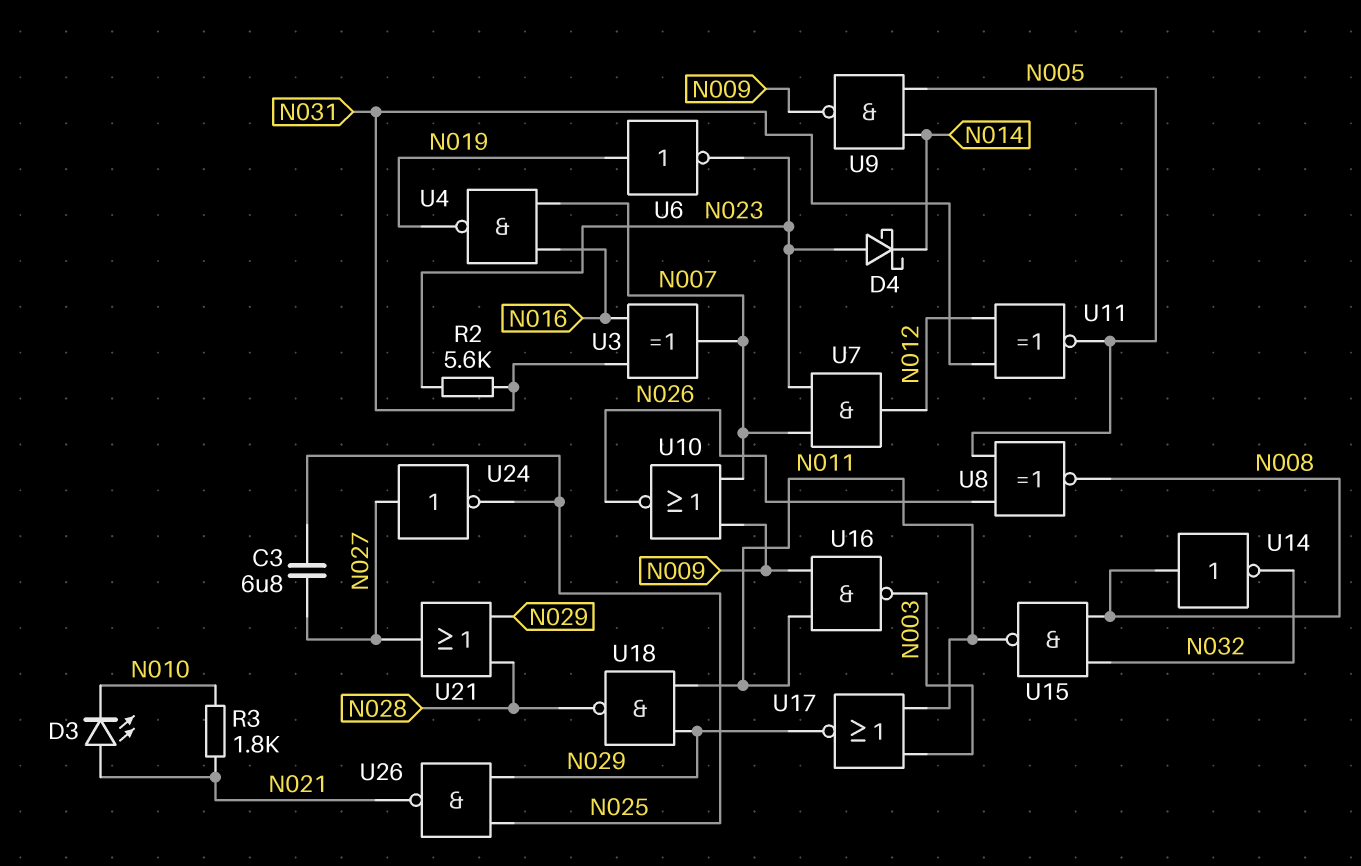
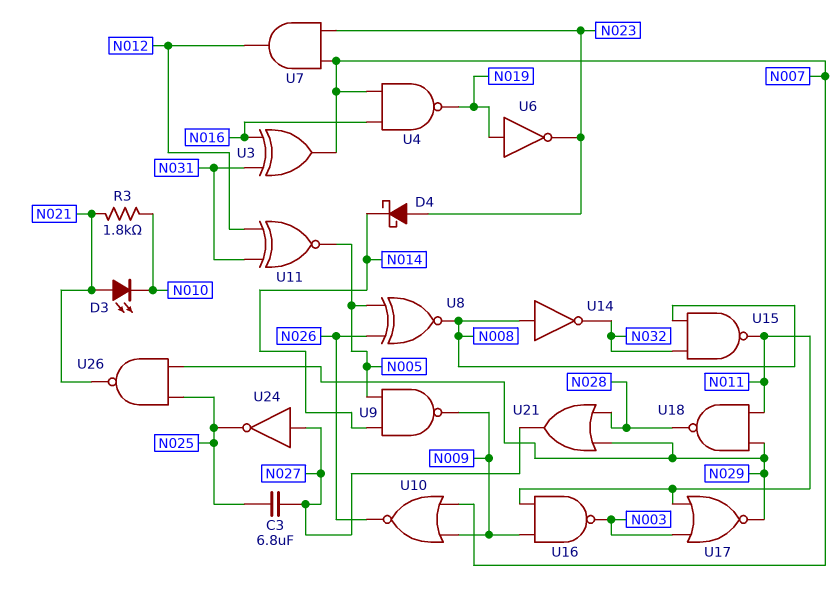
R2: 5.6k (N023, N031) -> none

